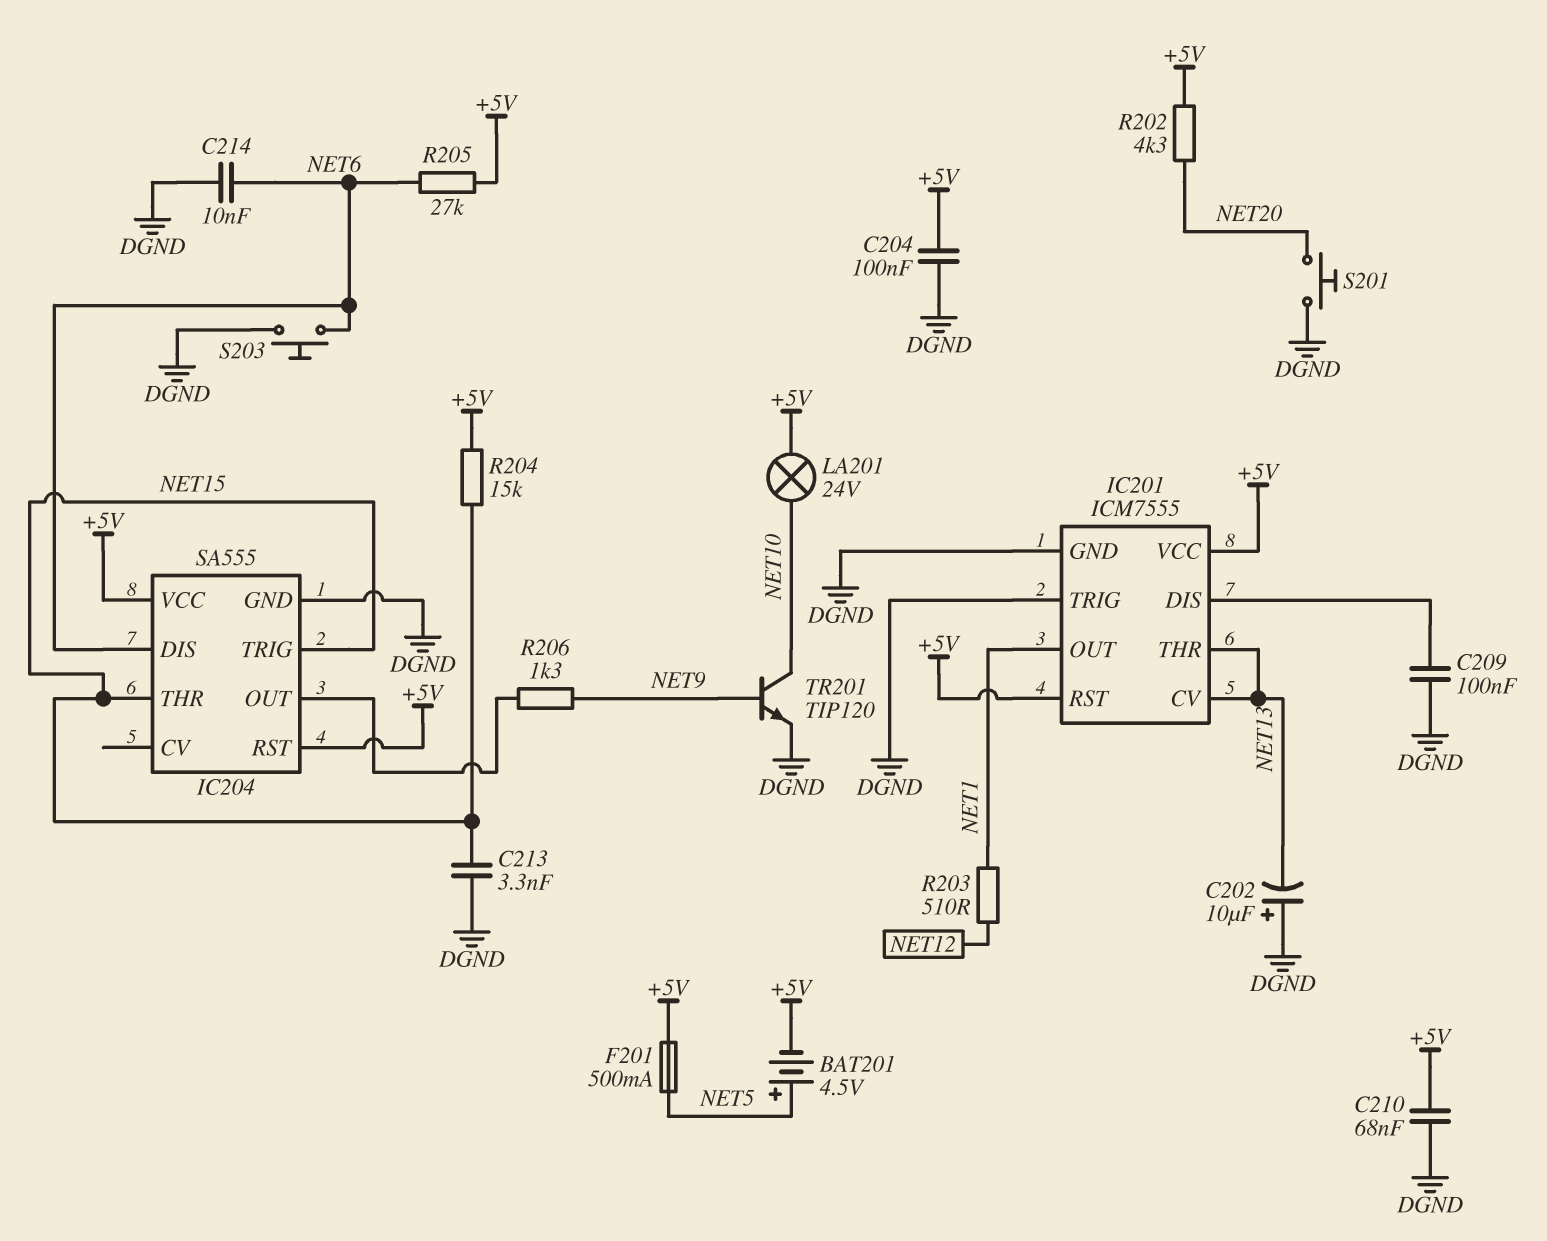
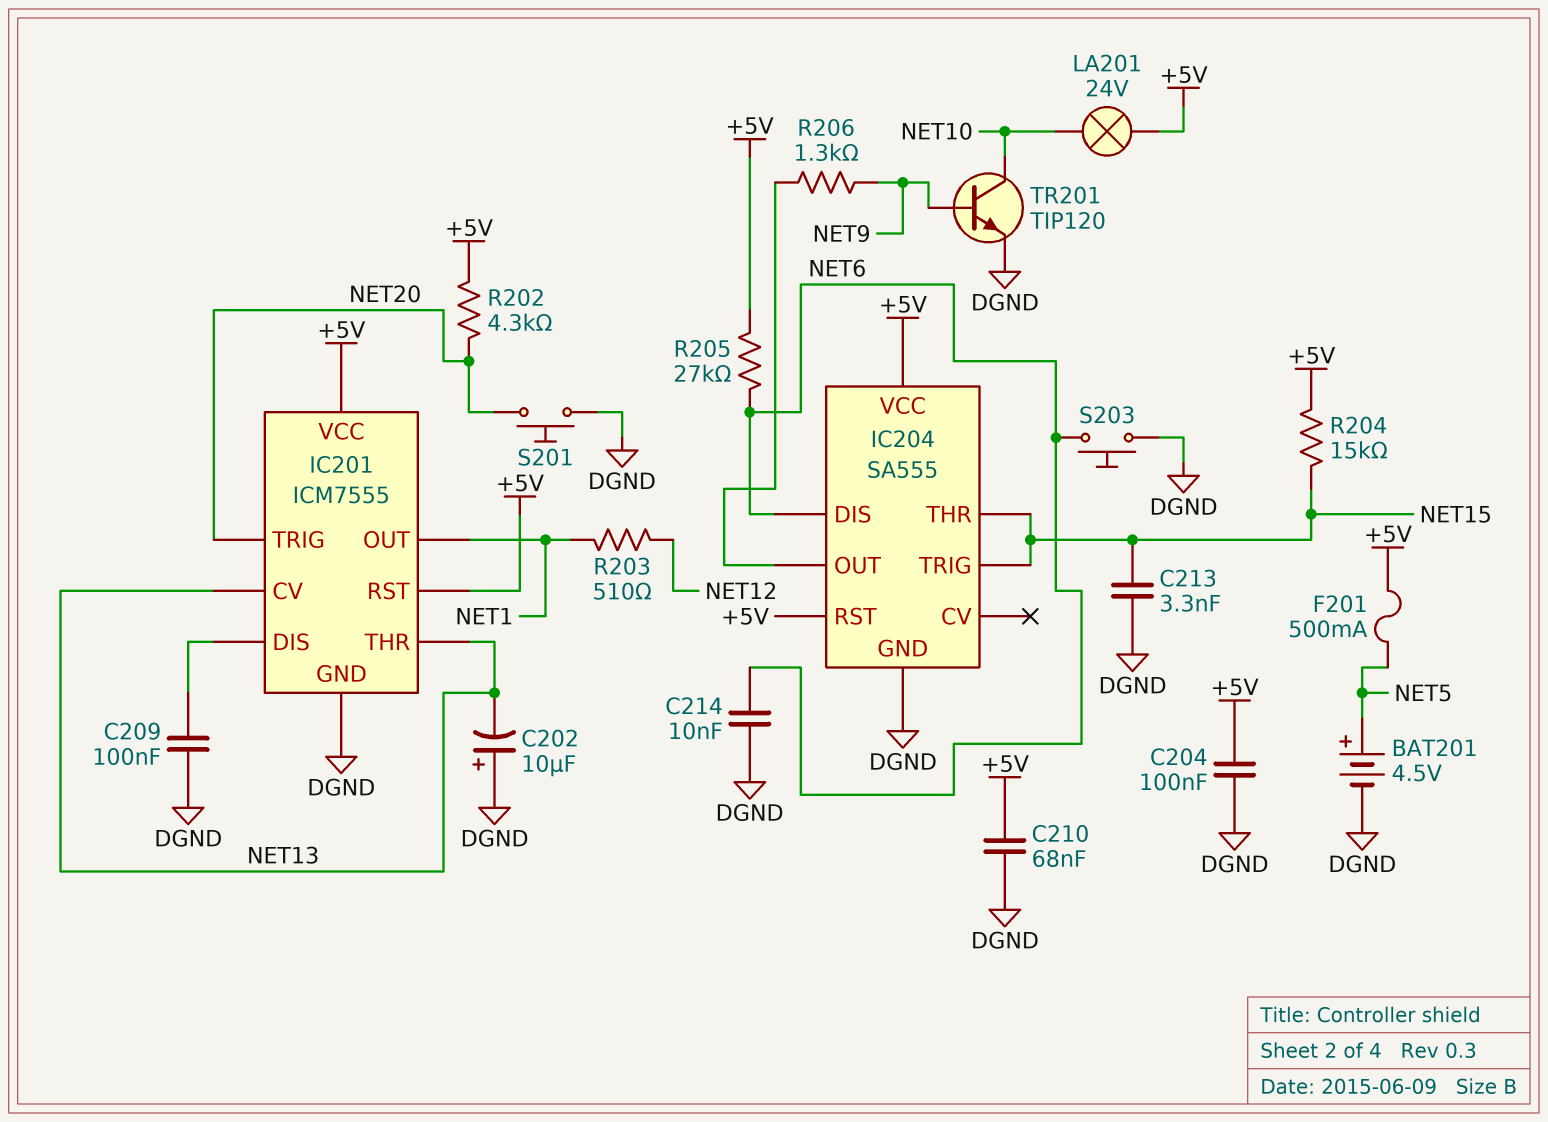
BAT201: 4.5V (plus NET5, minus +5V) -> 4.5V (plus NET5, minus DGND)
IC201 pin TRIG: DGND -> NET20

